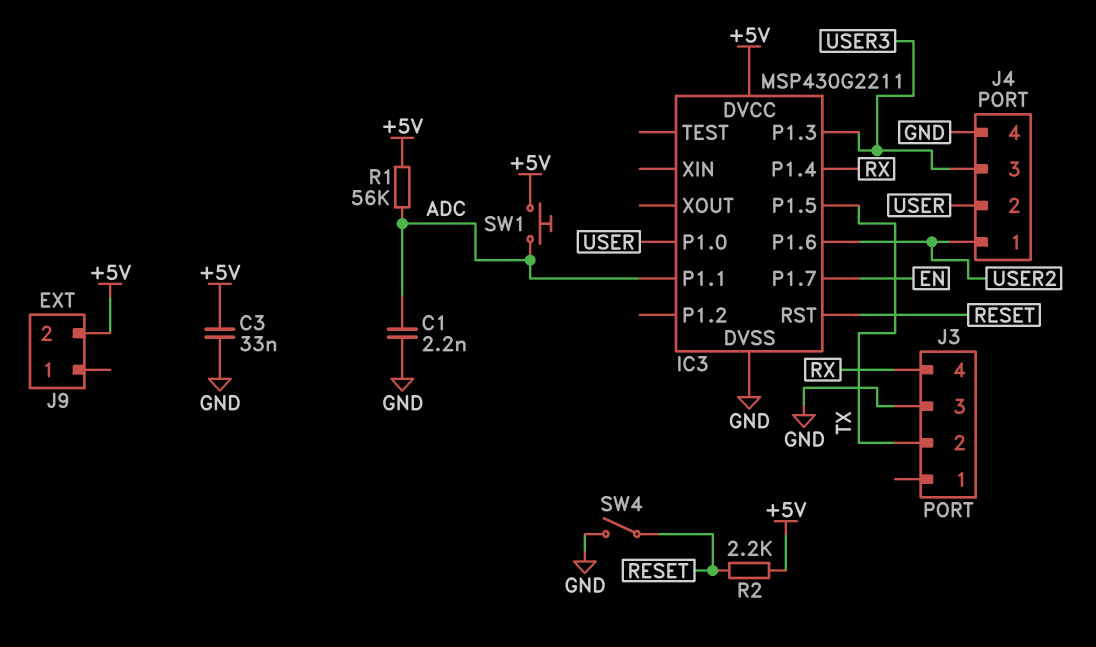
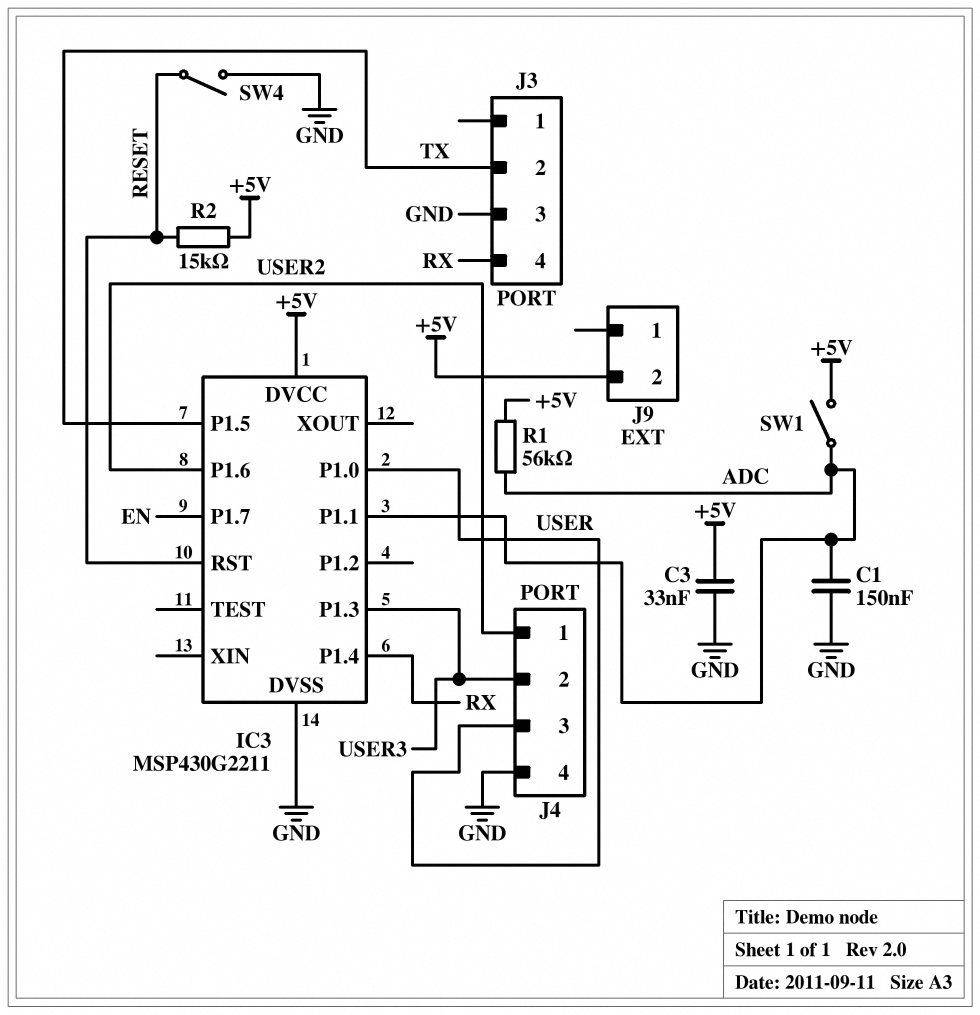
C1: 2.2nF (ADC, GND) -> 150nF (ADC, GND)
J4 pin 2: USER -> USER3
J4 pin 3: USER3 -> USER
R2: 2.2k (+5V, RESET) -> 15k (+5V, RESET)
SW1: button (+5V, ADC) -> switch (+5V, ADC)

